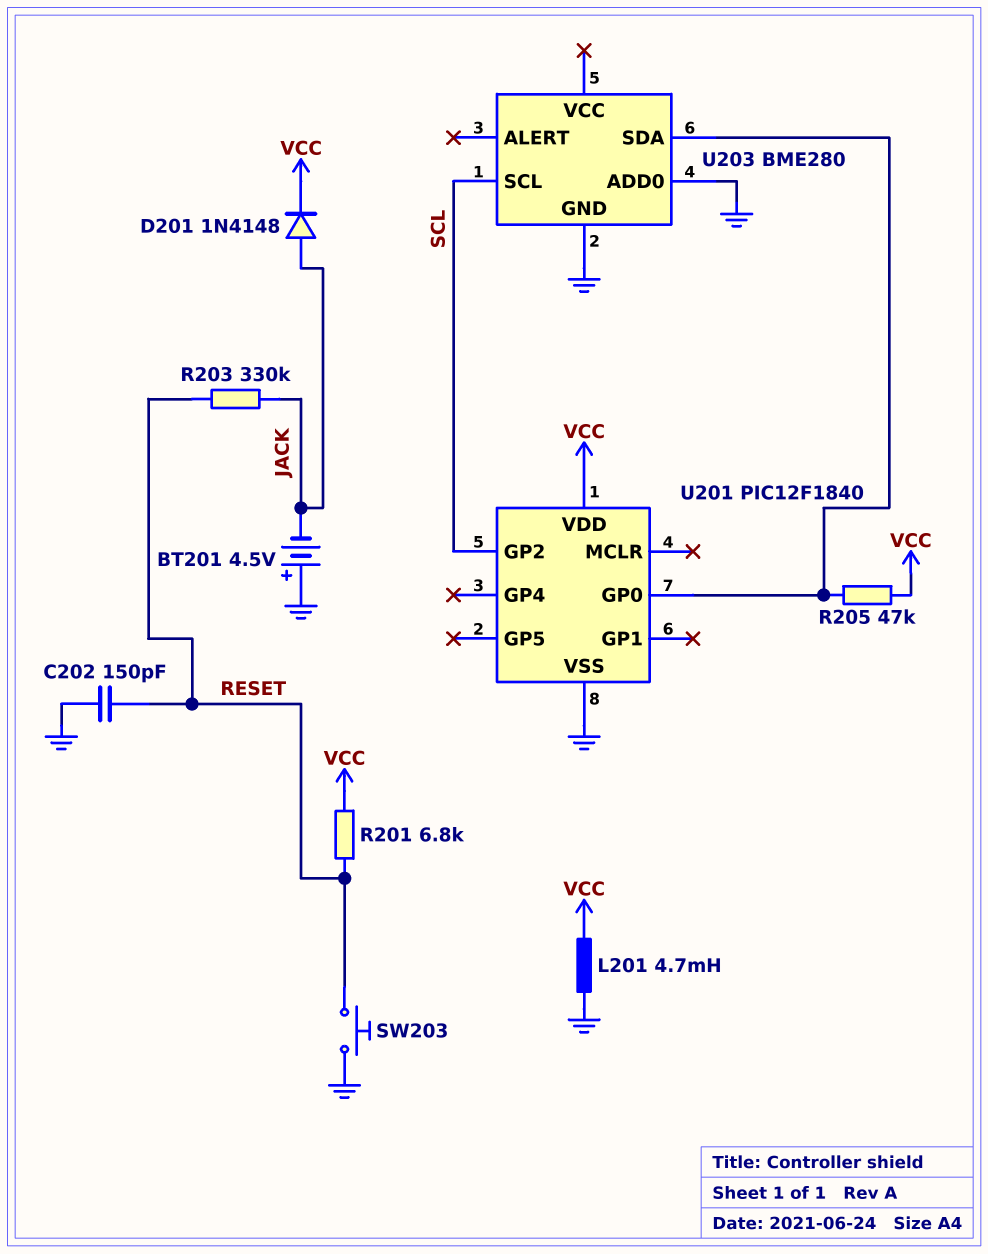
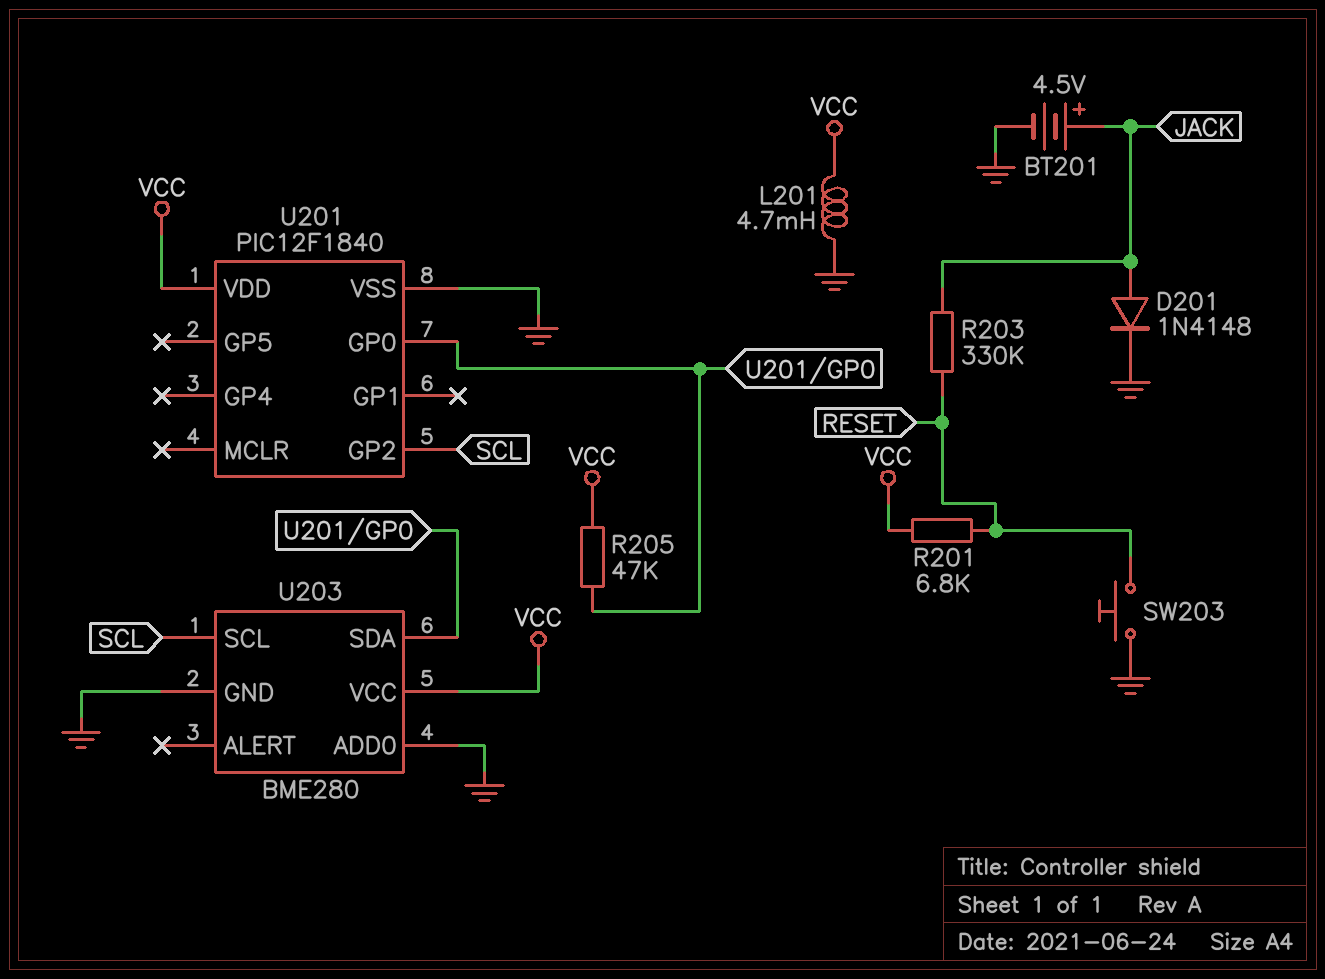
BT201: 4.5V (plus GND, minus JACK) -> 4.5V (plus JACK, minus GND)
C202: 150pF (GND, RESET) -> none
D201: diode 1N4148 (A JACK, K VCC) -> diode 1N4148 (A JACK, K GND)
U203 pin VCC: none -> VCC

